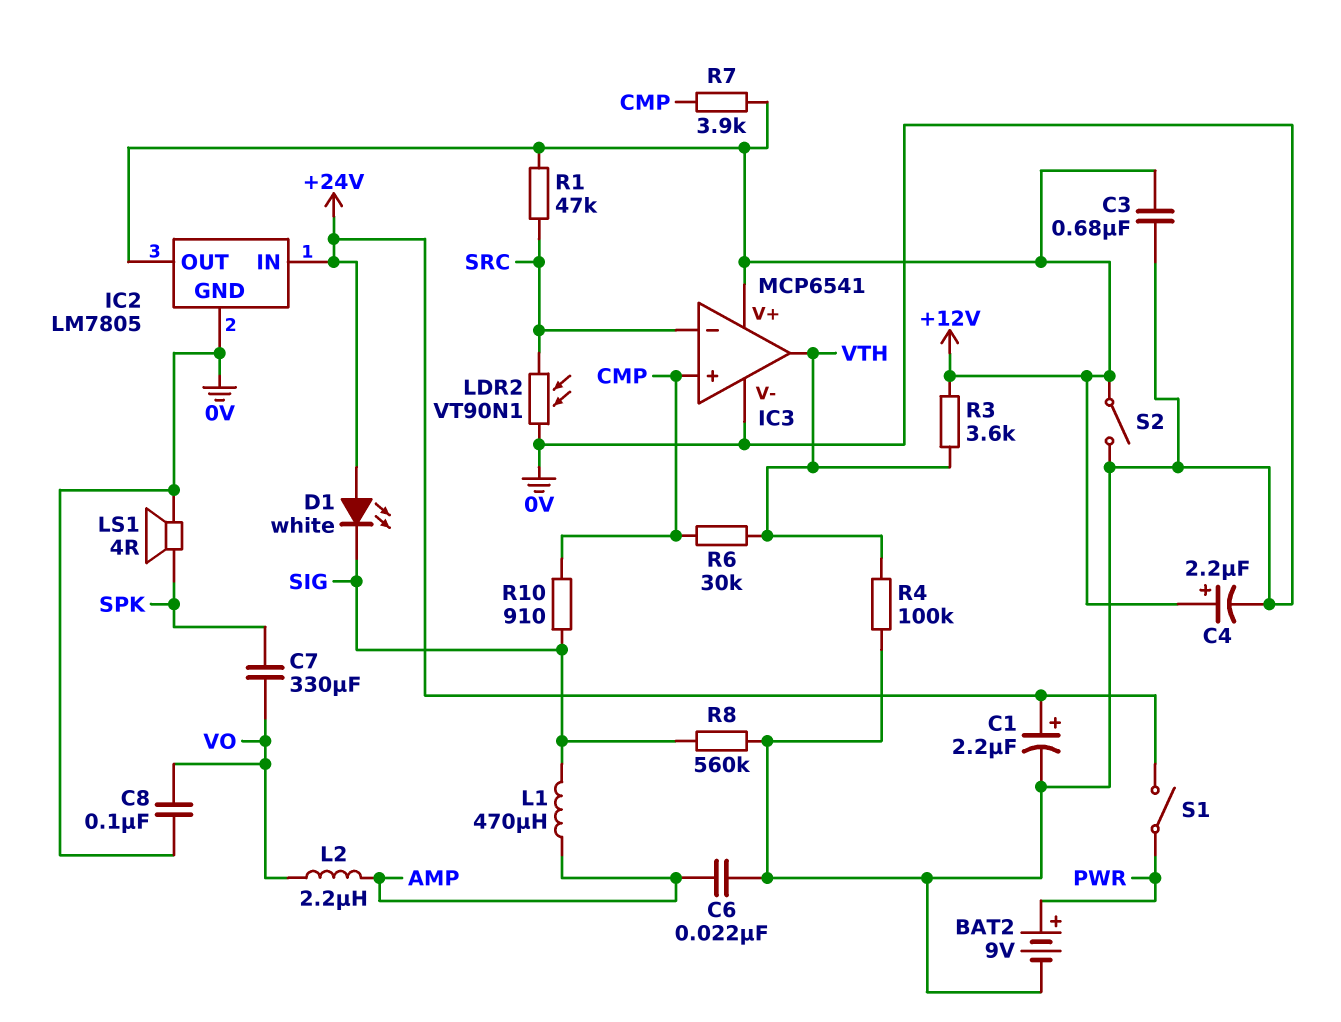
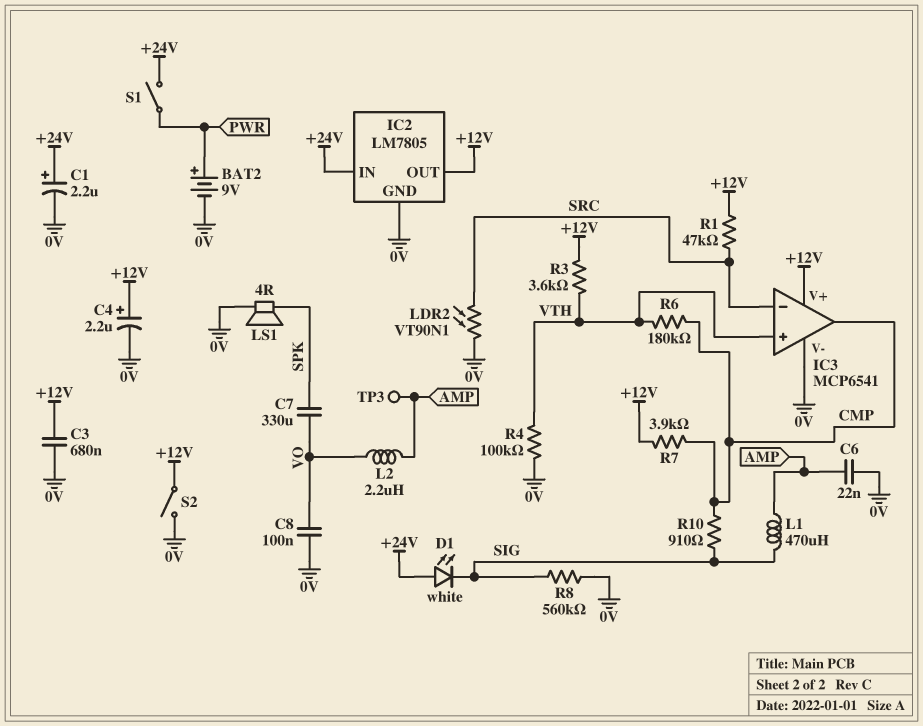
IC3 pin in+: CMP -> VTH
IC3 pin out: VTH -> CMP
R6: 30k (CMP, VTH) -> 180k (CMP, VTH)
TP3: none -> test point (AMP)

